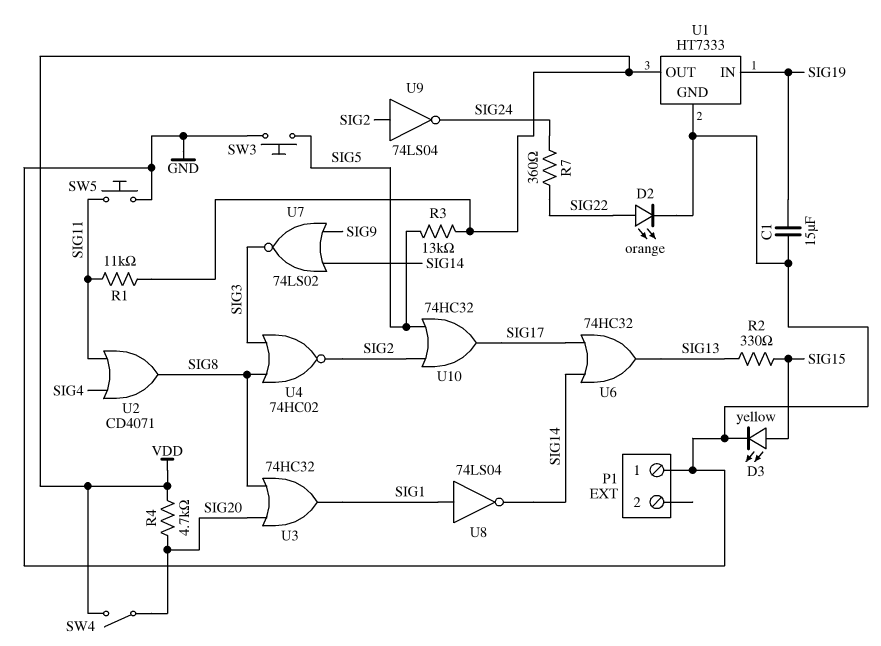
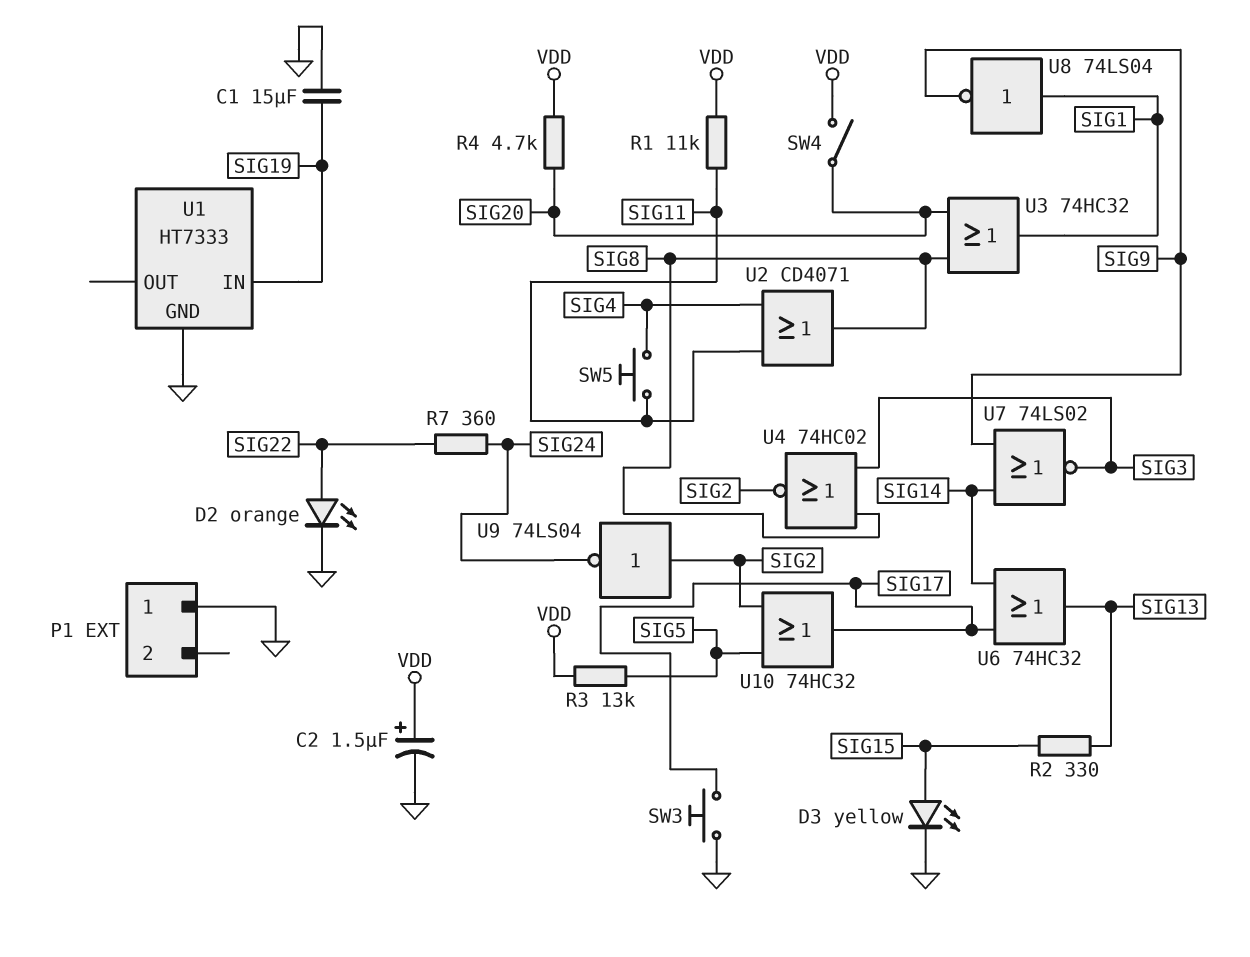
C2: none -> 1.5uF (plus VDD, minus GND)
SW3: button (GND, SIG5) -> button (GND, SIG17)
SW5: button (GND, SIG11) -> button (SIG4, SIG11)
U1 pin OUT: VDD -> none
U8: NOT 74LS04 (in SIG1, out SIG14) -> NOT 74LS04 (in SIG1, out SIG9)

